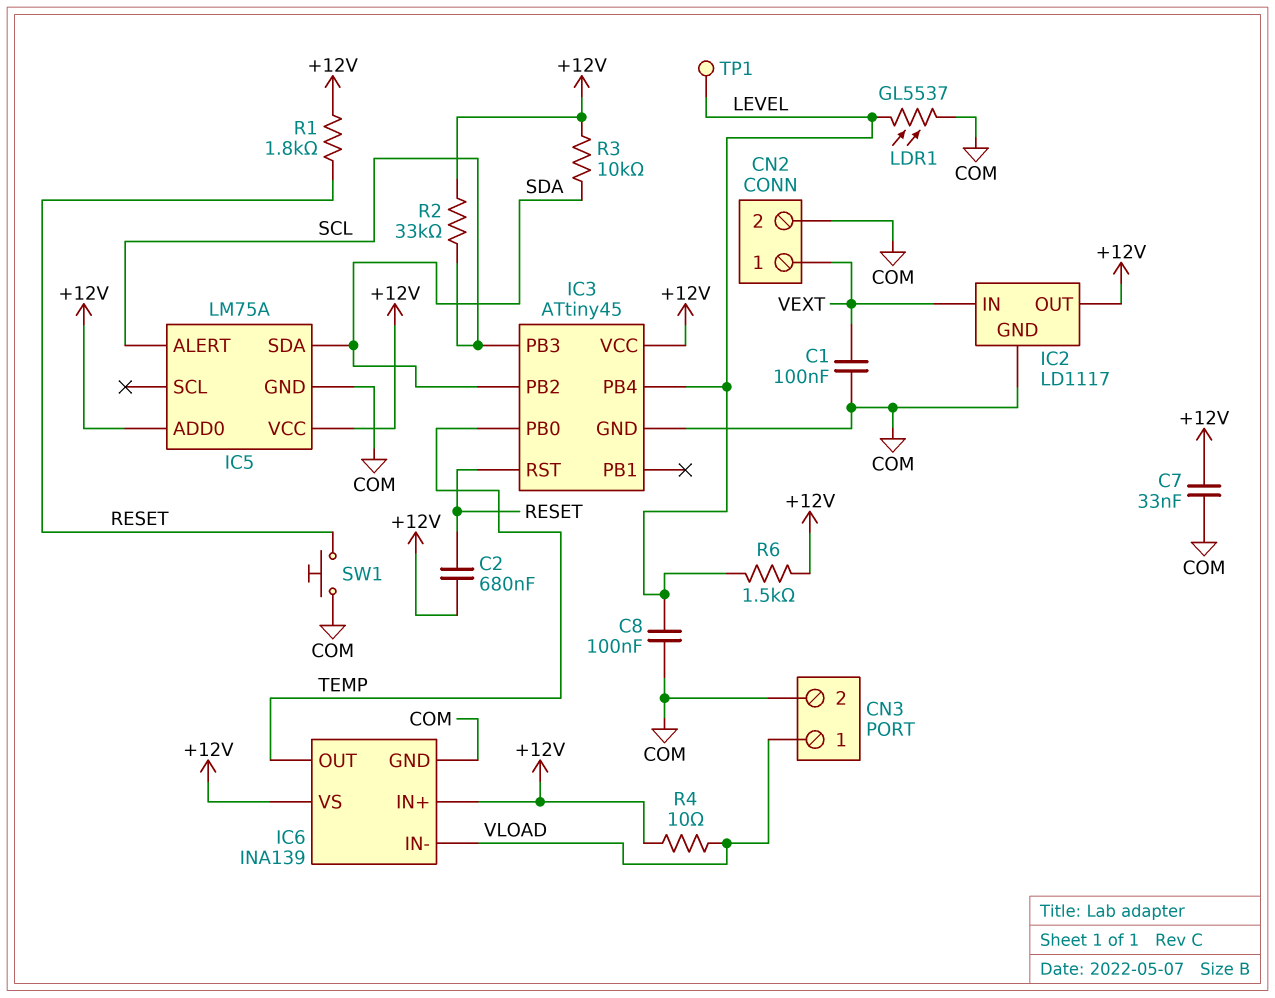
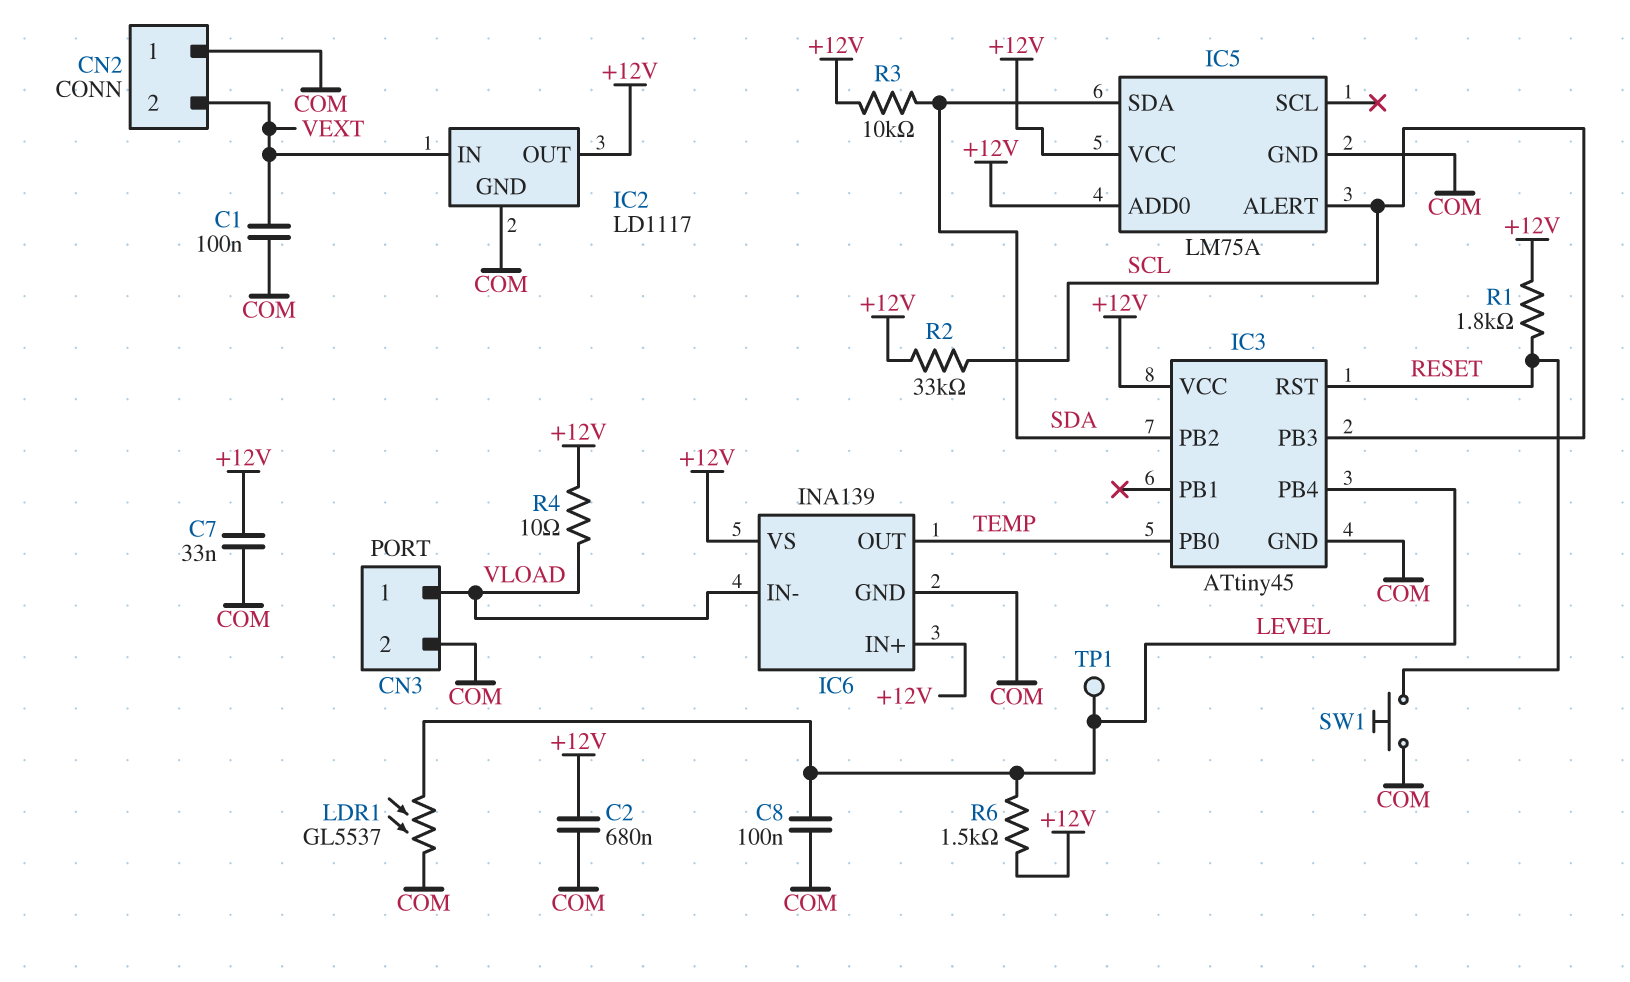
C2: 680nF (+12V, RESET) -> 680nF (+12V, COM)
CN2 pin 1: VEXT -> COM
CN2 pin 2: COM -> VEXT

